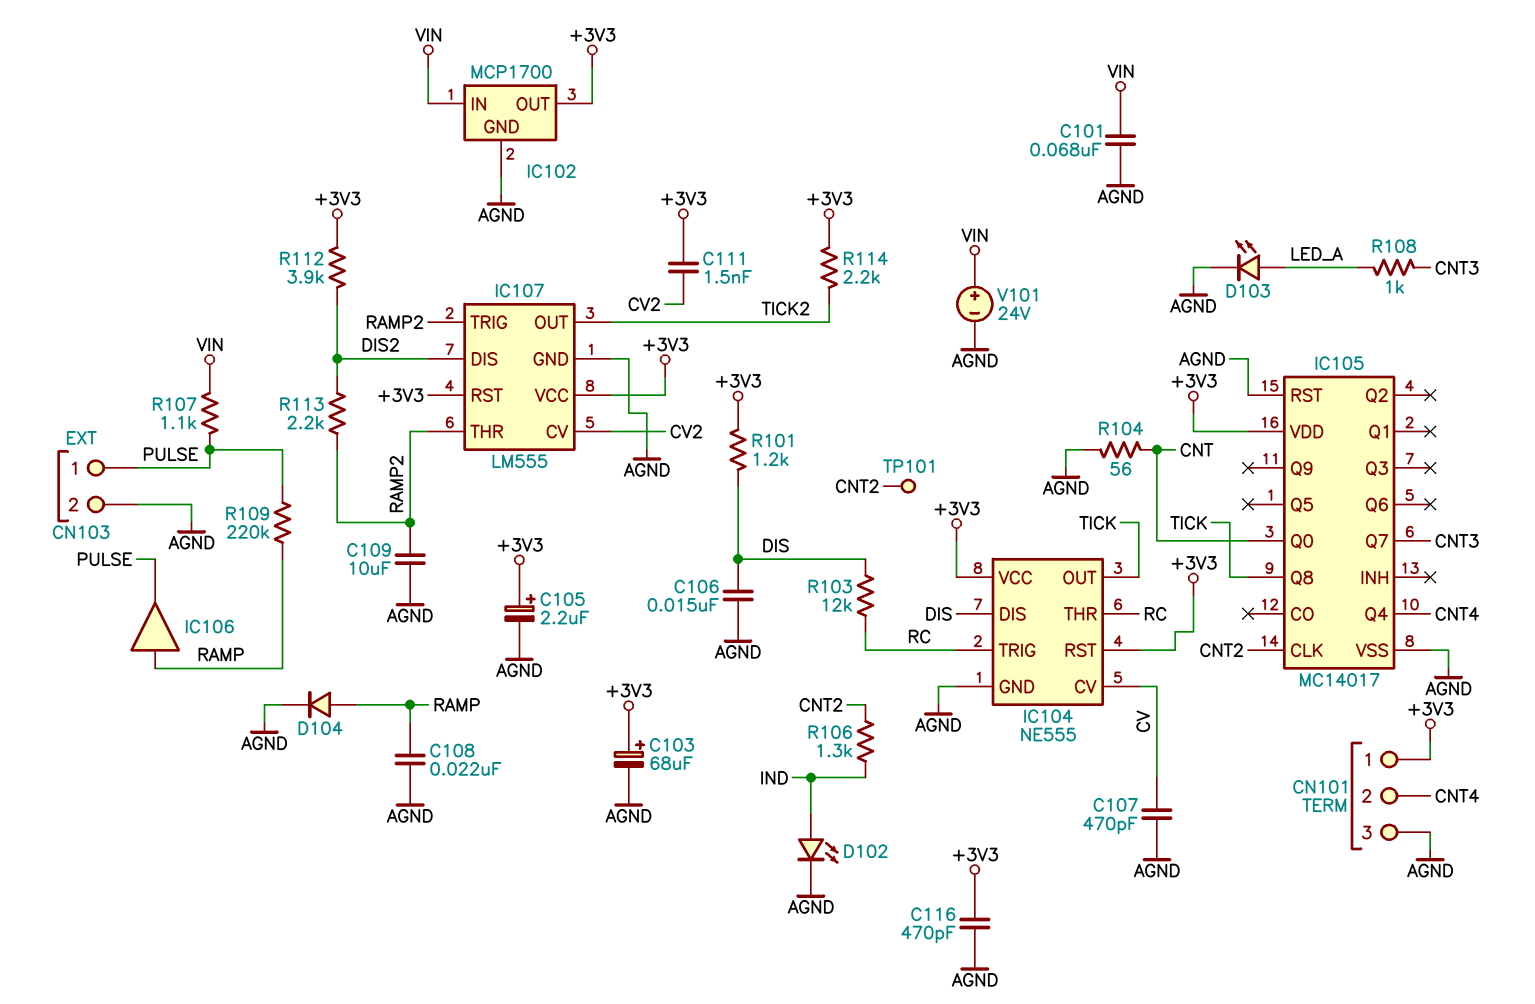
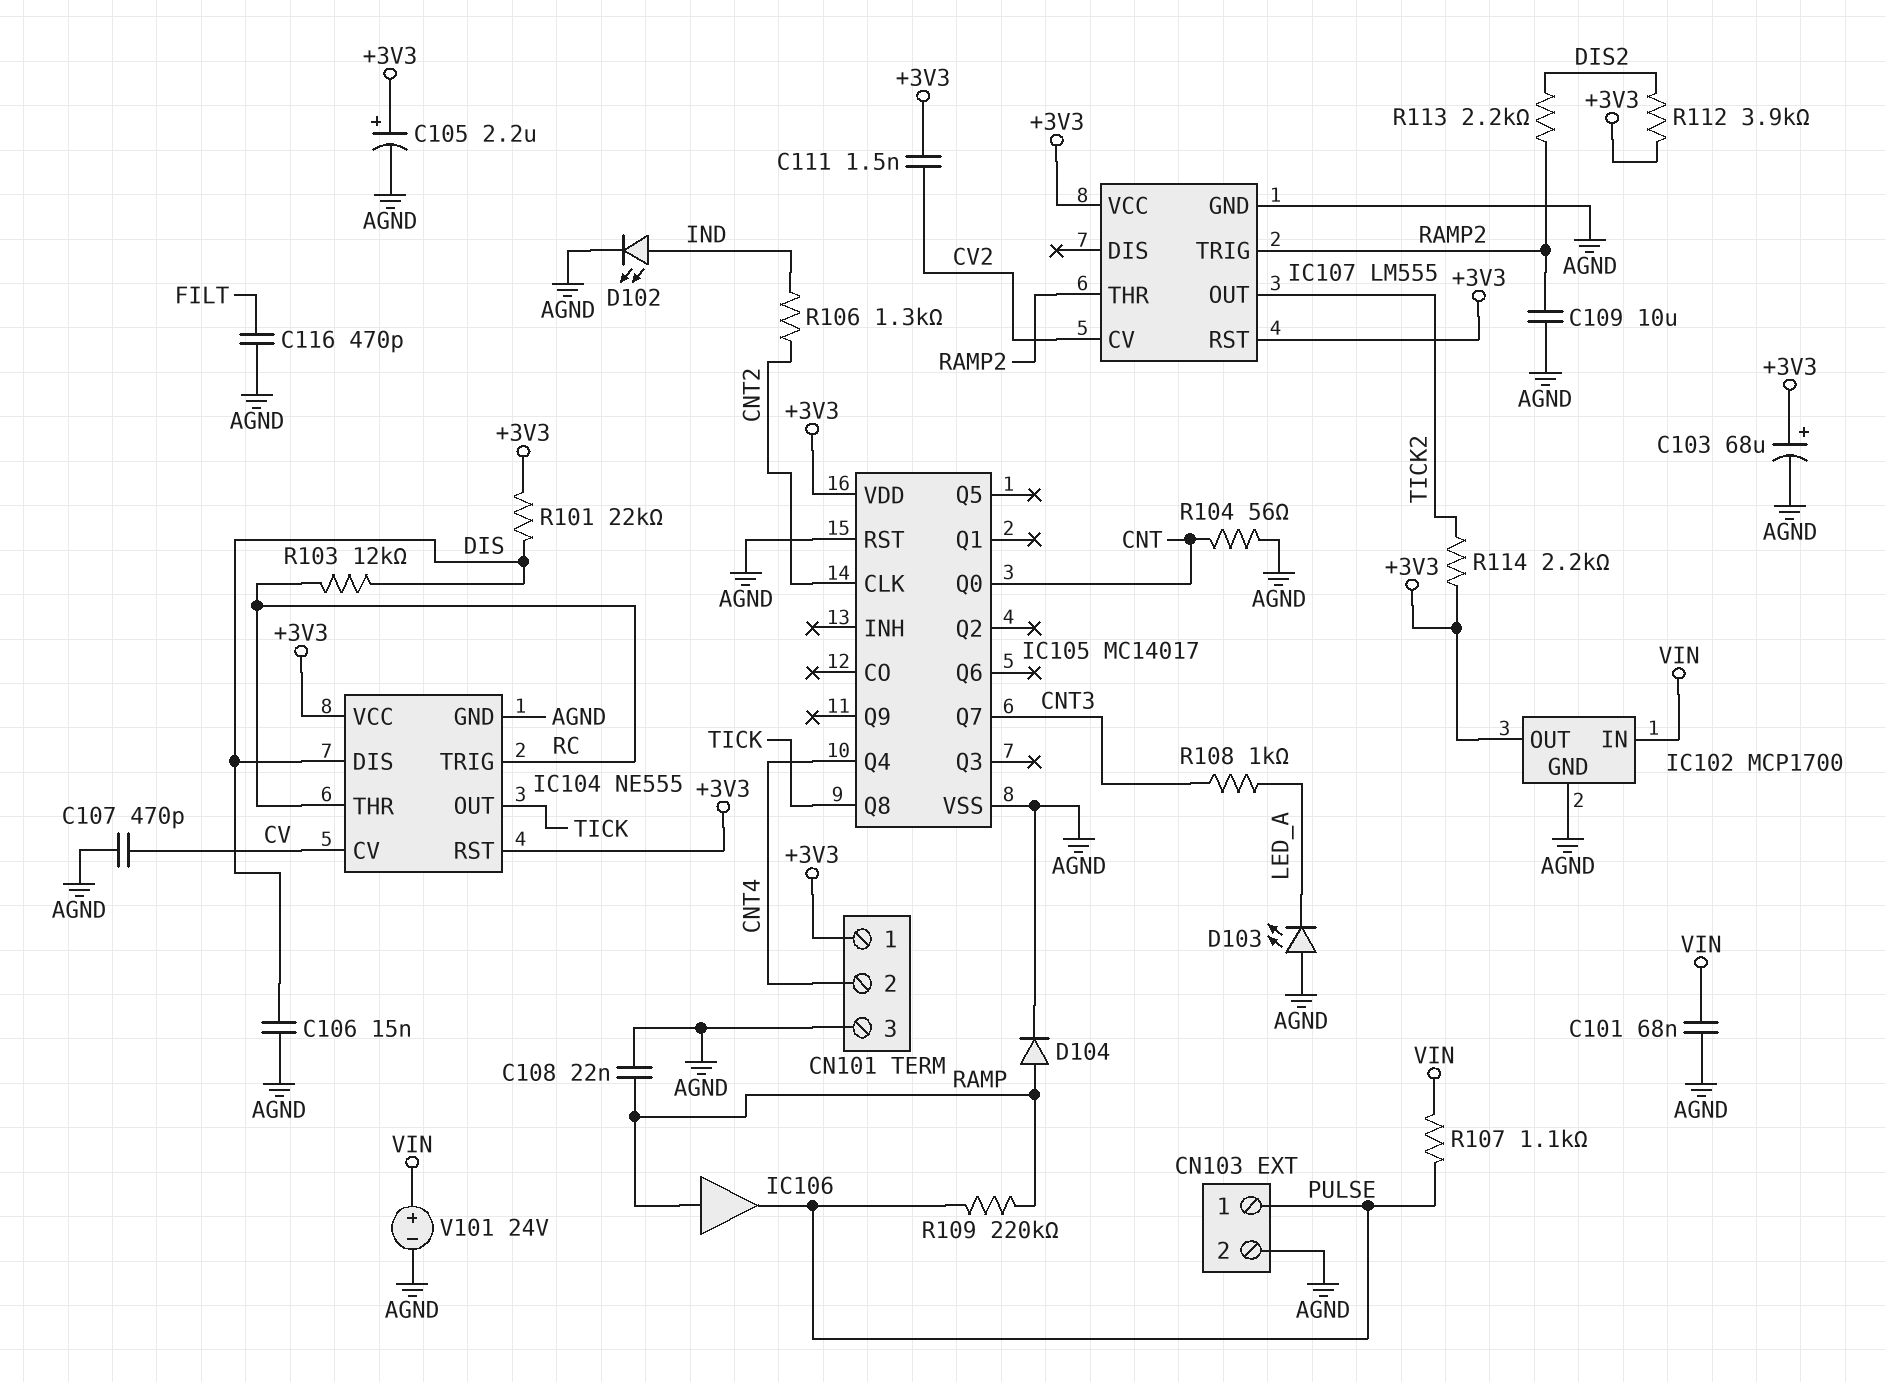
C116: 470pF (+3V3, AGND) -> 470pF (AGND, FILT)
D103: LED (A LED_A, K AGND) -> LED (A AGND, K LED_A)
IC107 pin DIS: DIS2 -> none
R101: 1.2k (+3V3, DIS) -> 22k (+3V3, DIS)
TP101: test point (CNT2) -> none

